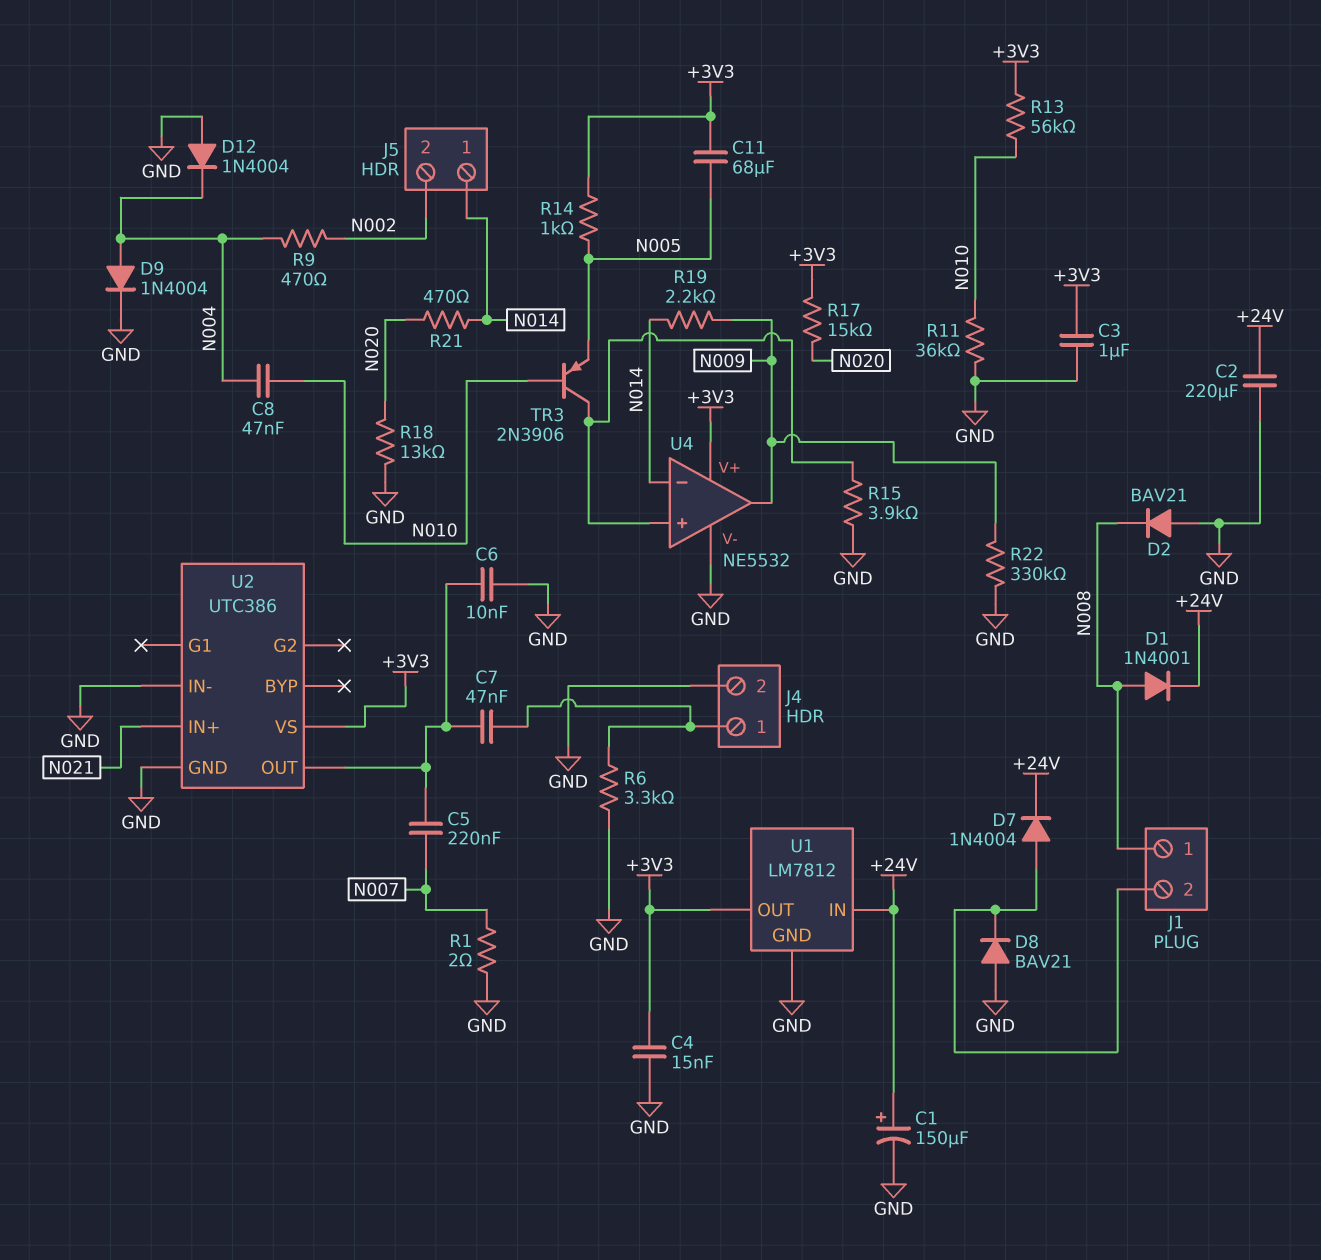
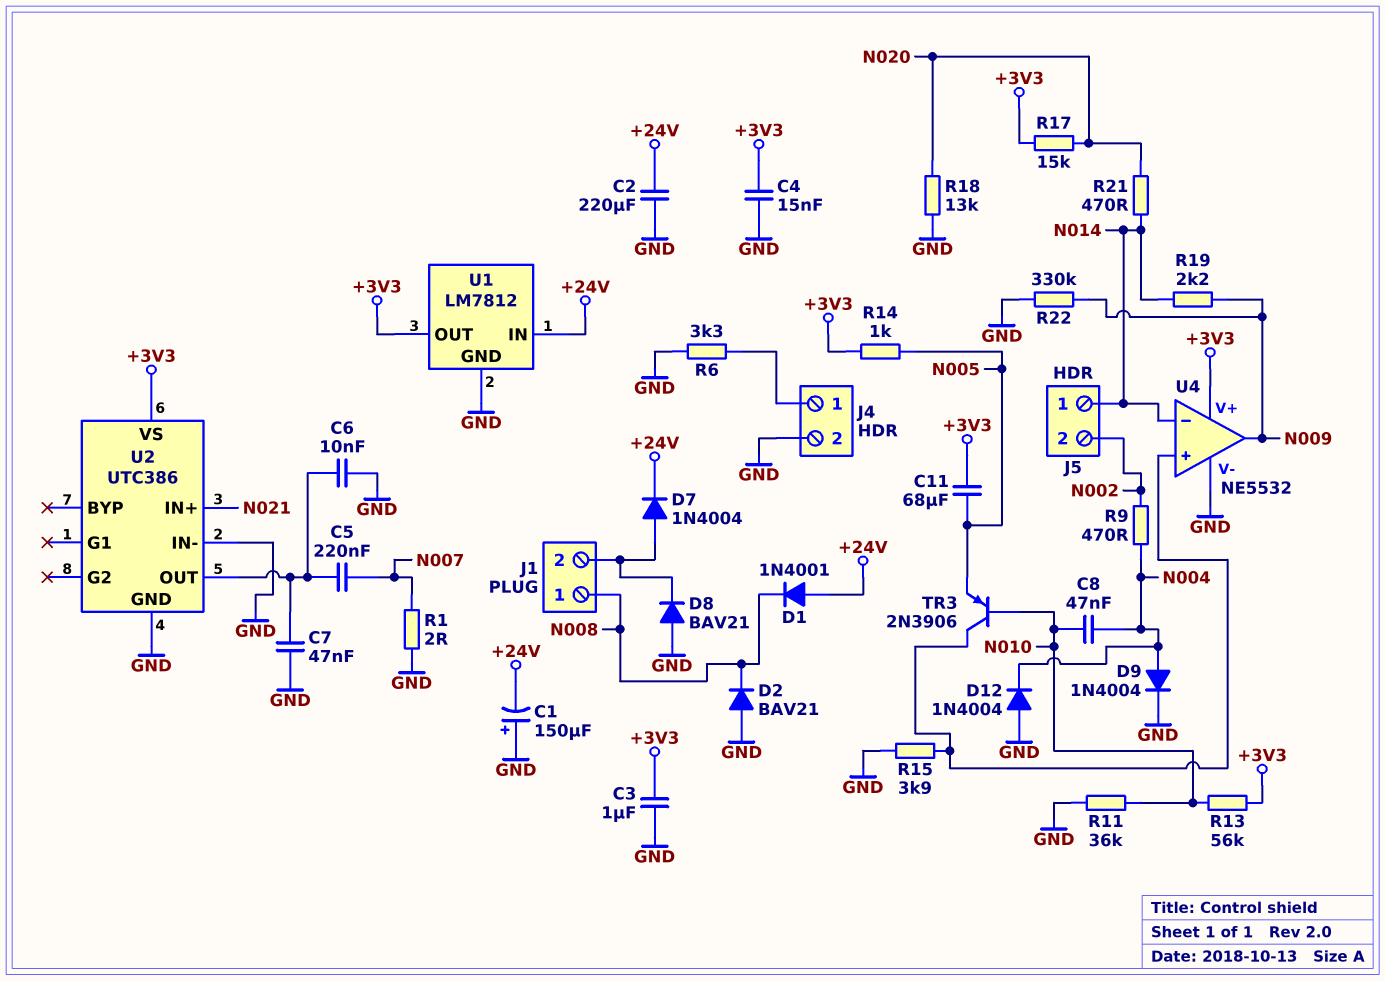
C1: 150uF (plus +24V, minus GND) -> 150uF (plus GND, minus +24V)
C7: 47nF (J4/1, U2/OUT) -> 47nF (GND, U2/OUT)
D1: diode 1N4001 (A N008, K +24V) -> diode 1N4001 (A +24V, K N008)

